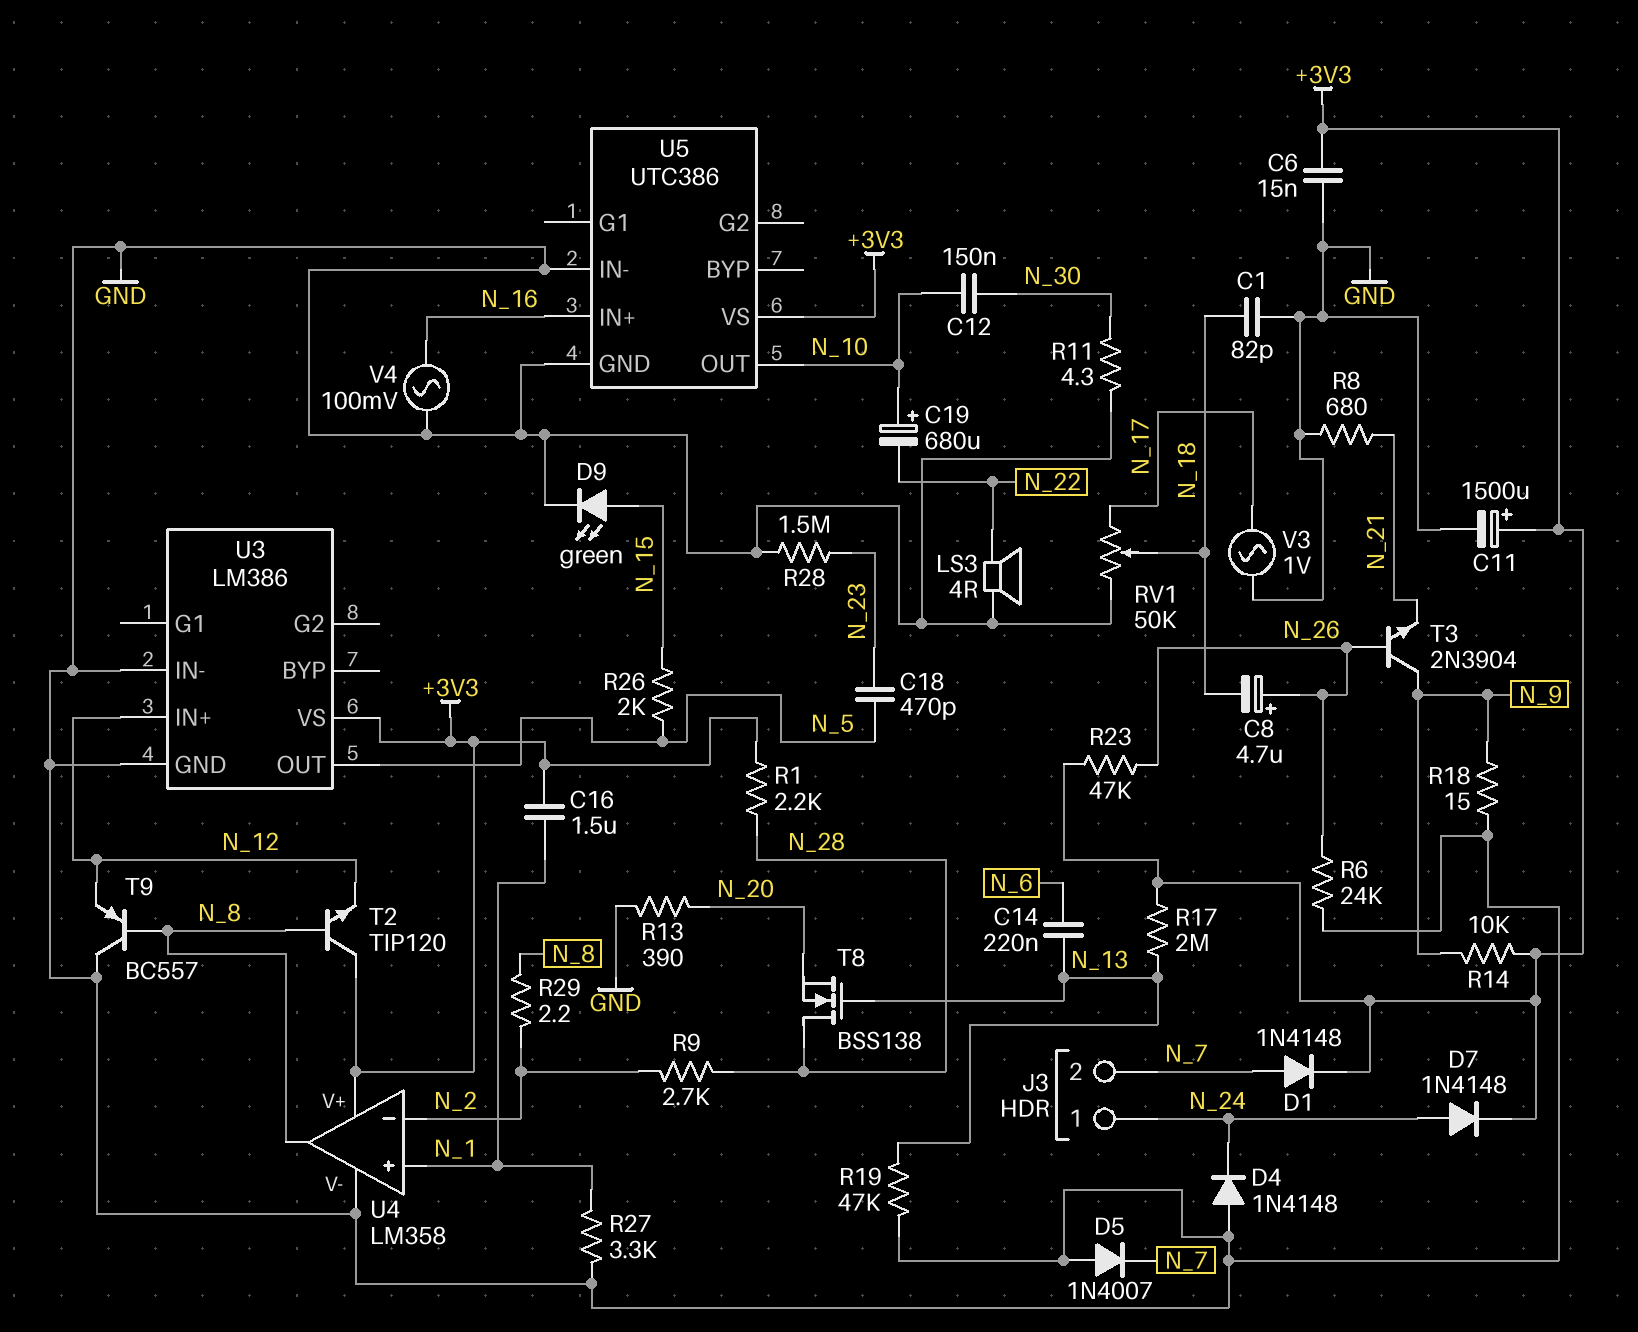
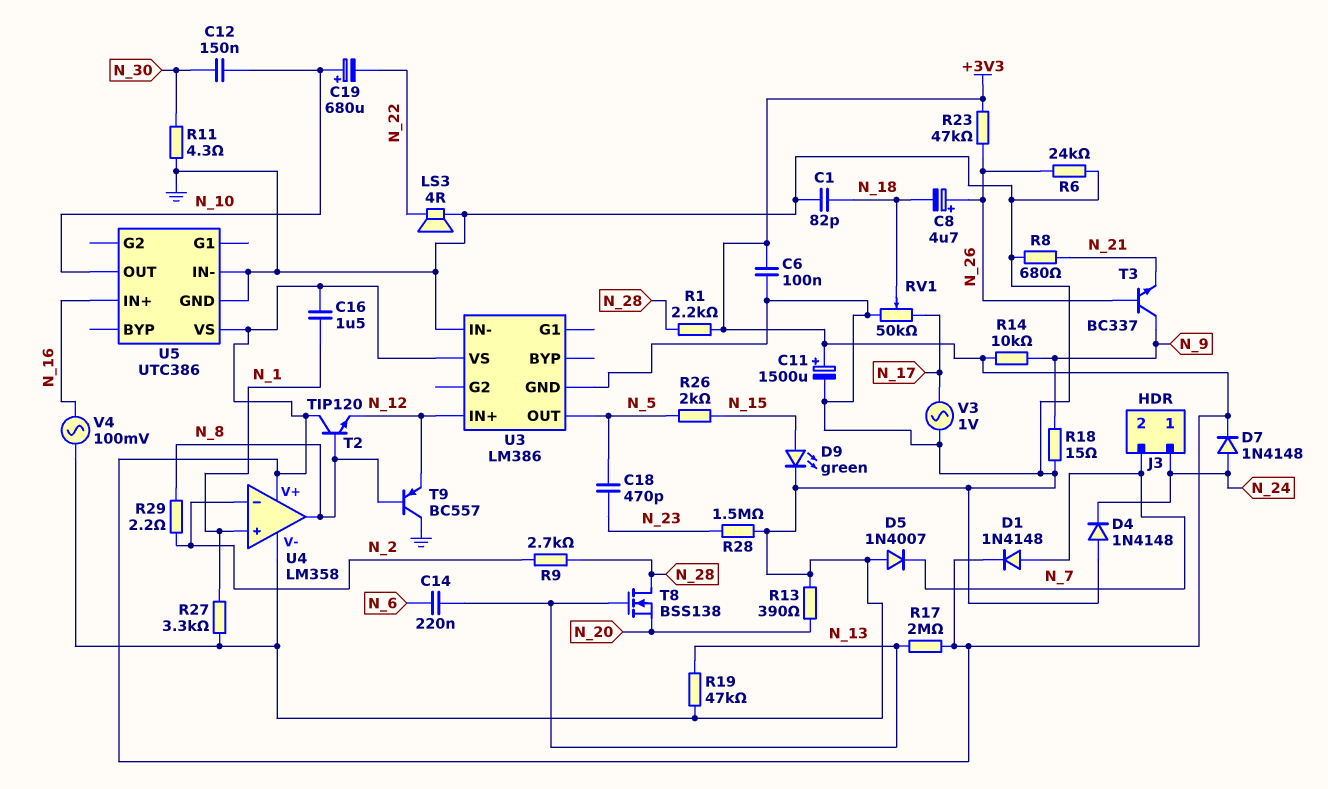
C6: 15nF (+3V3, GND) -> 100nF (+3V3, GND)
T3: NPN 2N3904 (B N_26, C N_9, E N_21) -> NPN BC337 (B N_26, C N_9, E N_21)

